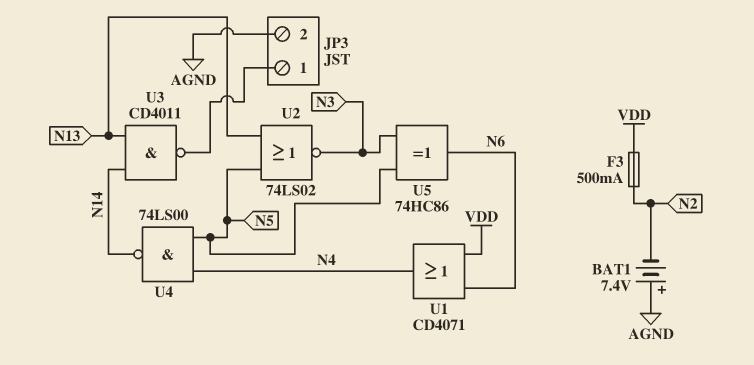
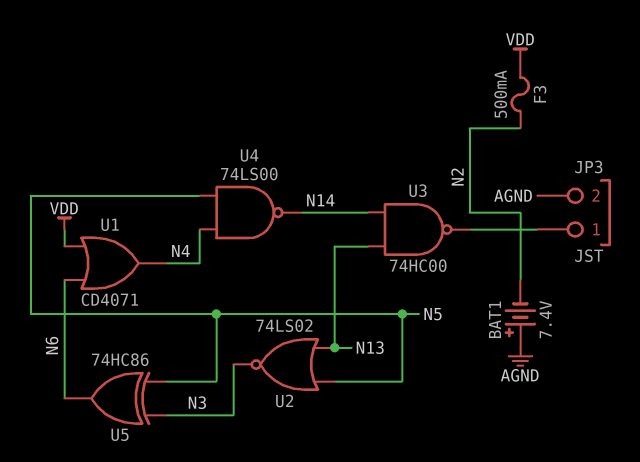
U3: NAND CD4011 (in N13, in N14, out JP3/1) -> NAND 74HC00 (in N13, in N14, out JP3/1)

